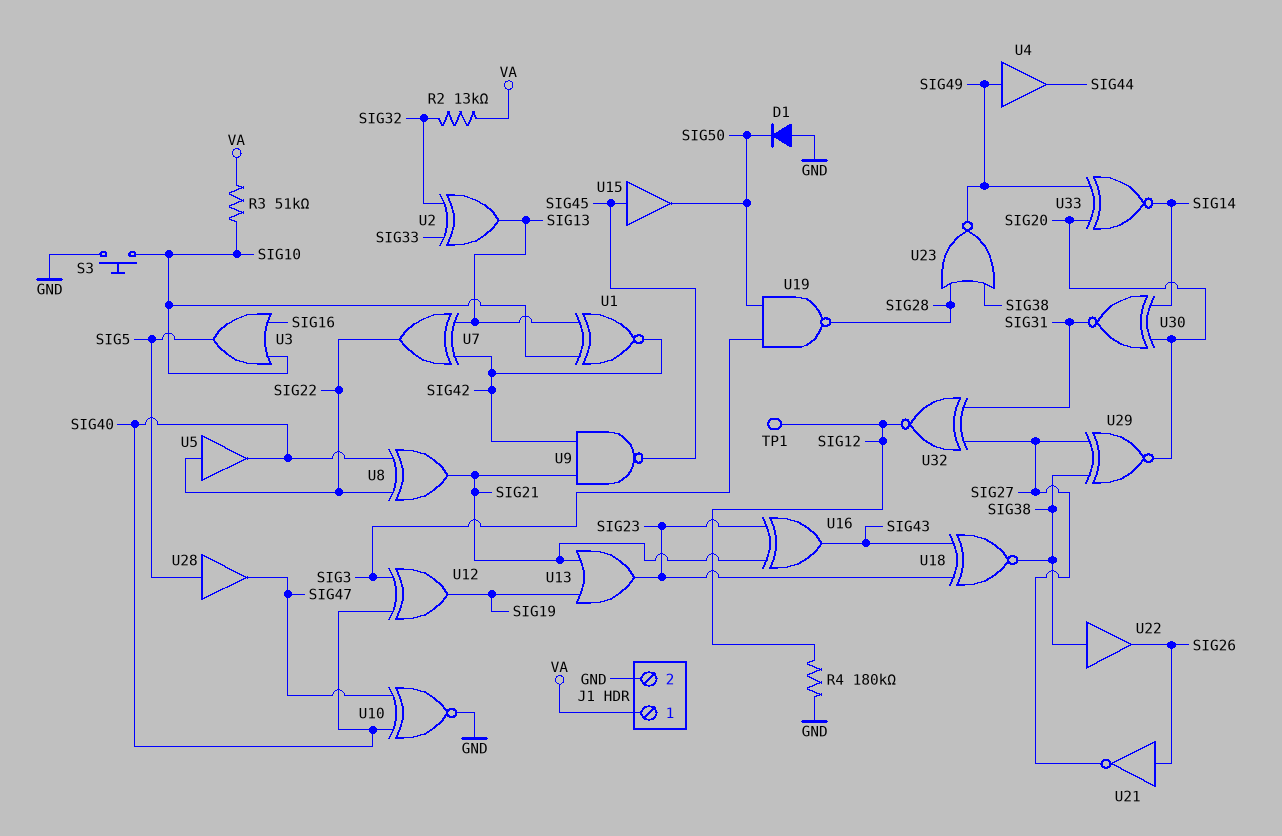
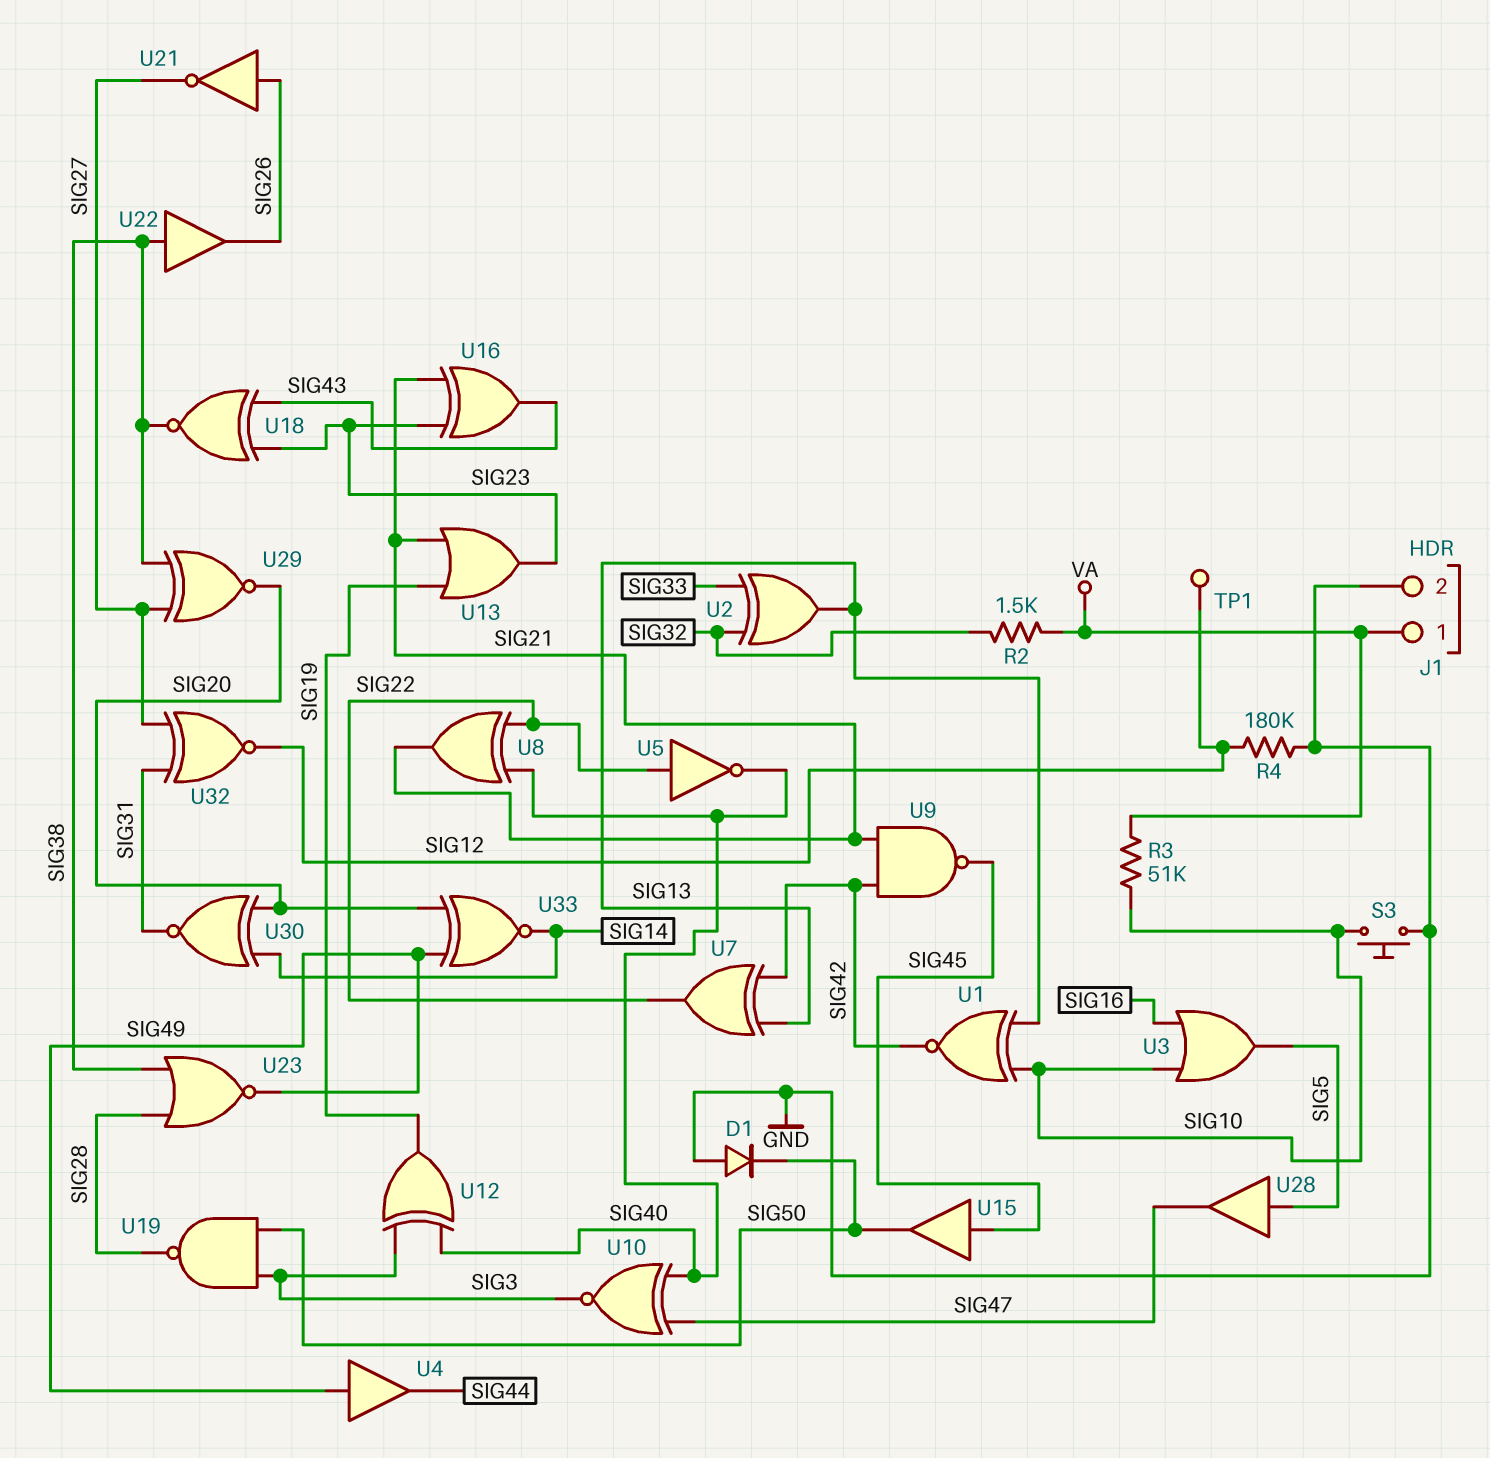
R2: 13k (SIG32, VA) -> 1.5k (SIG32, VA)
U5: buffer (in SIG22, out SIG40) -> NOT (in SIG22, out SIG40)
U10: XNOR (in SIG40, in SIG47, out GND) -> XNOR (in SIG40, in SIG47, out SIG3)

